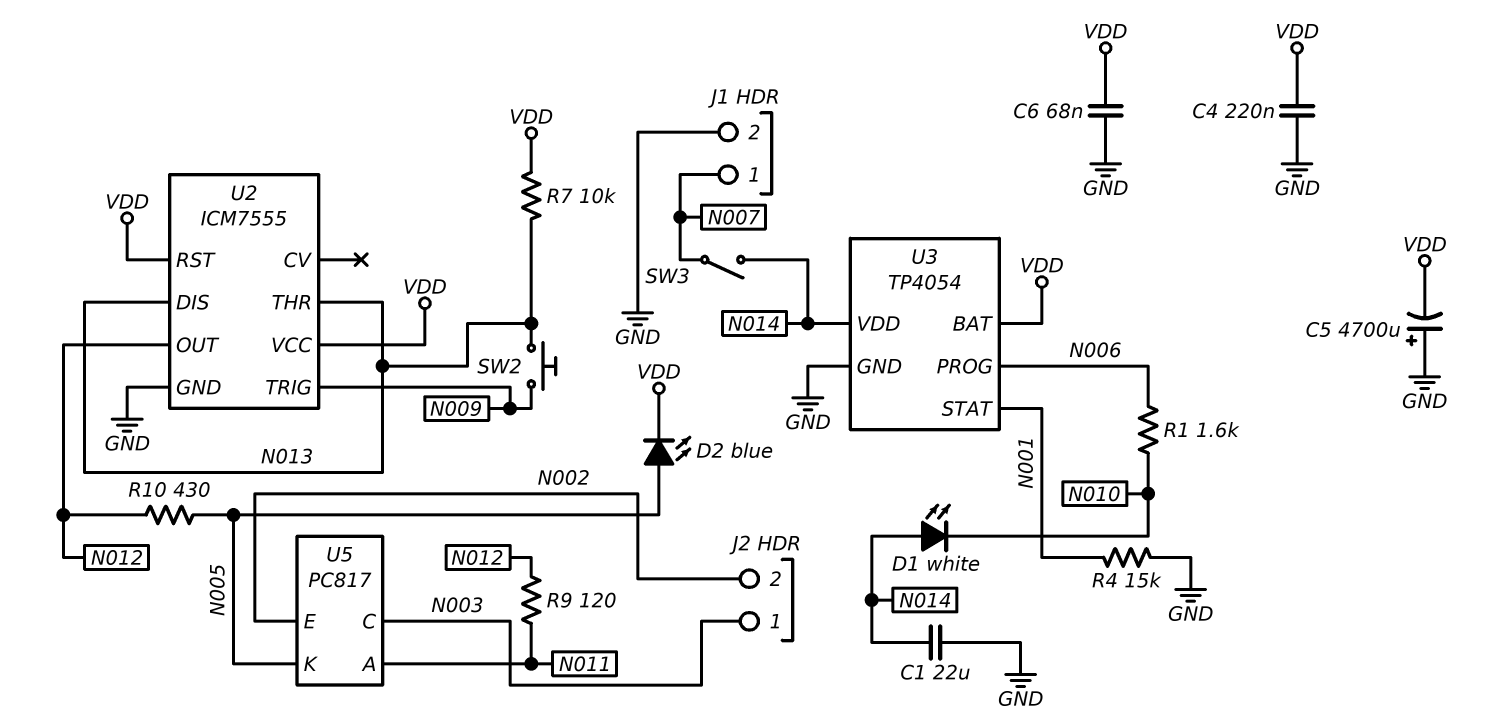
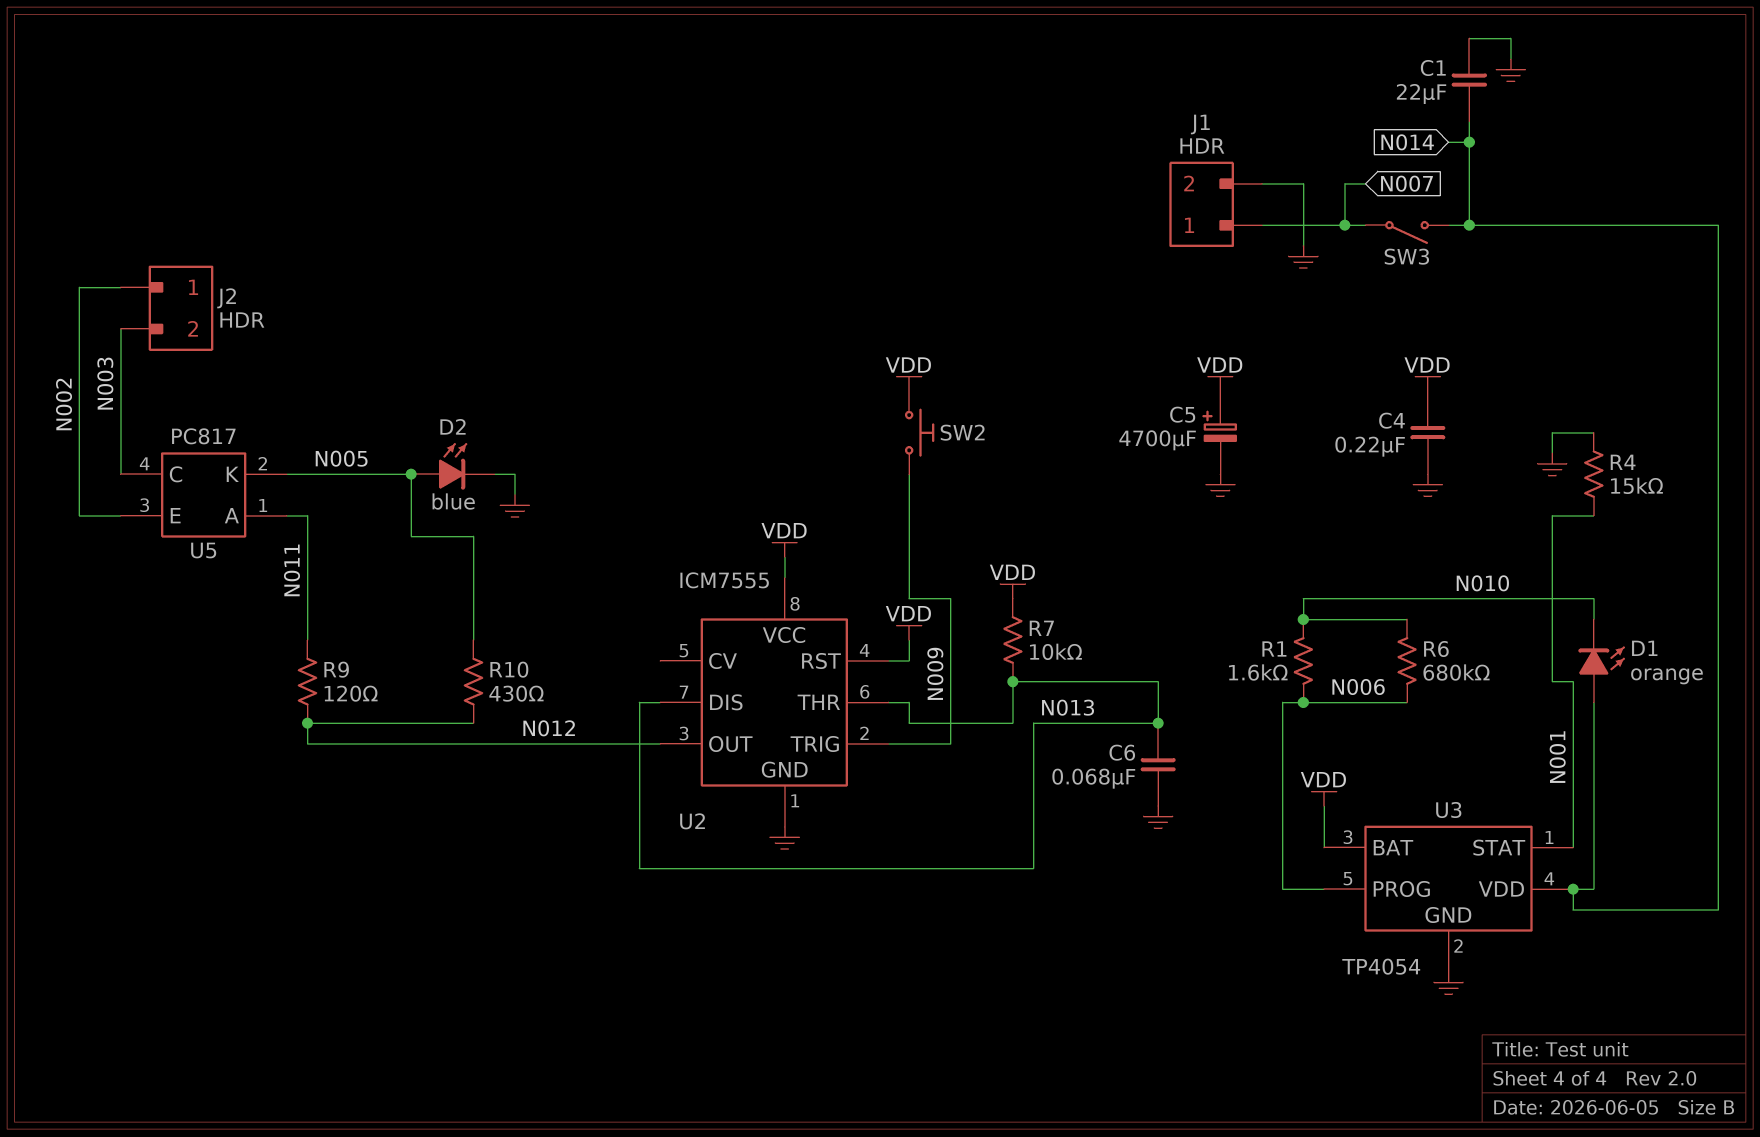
C5: 4700uF (plus GND, minus VDD) -> 4700uF (plus VDD, minus GND)
C6: 68nF (GND, VDD) -> 68nF (GND, N013)
D1: LED white (A N014, K N010) -> LED orange (A N014, K N010)
D2: LED blue (A N005, K VDD) -> LED blue (A N005, K GND)
J2 pin 1: N003 -> N002
J2 pin 2: N002 -> N003
R6: none -> 680k (N006, N010)
SW2: button (N009, N013) -> button (N009, VDD)

